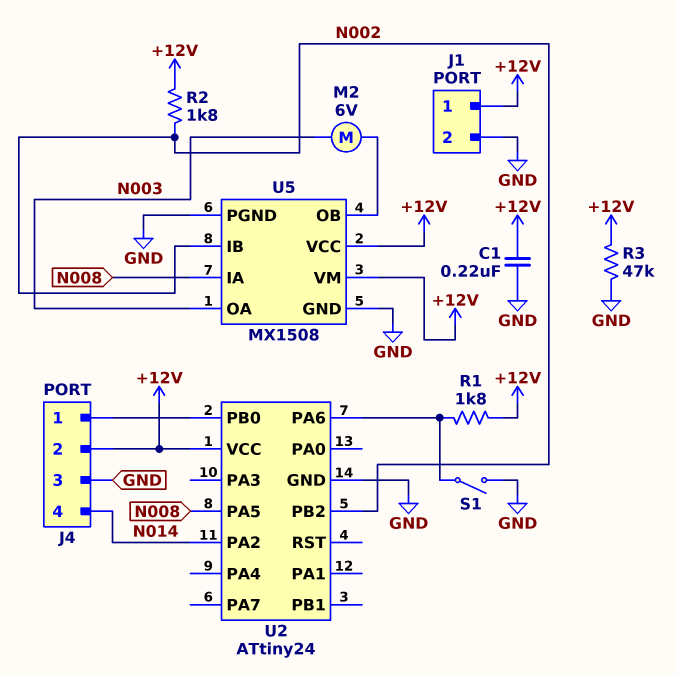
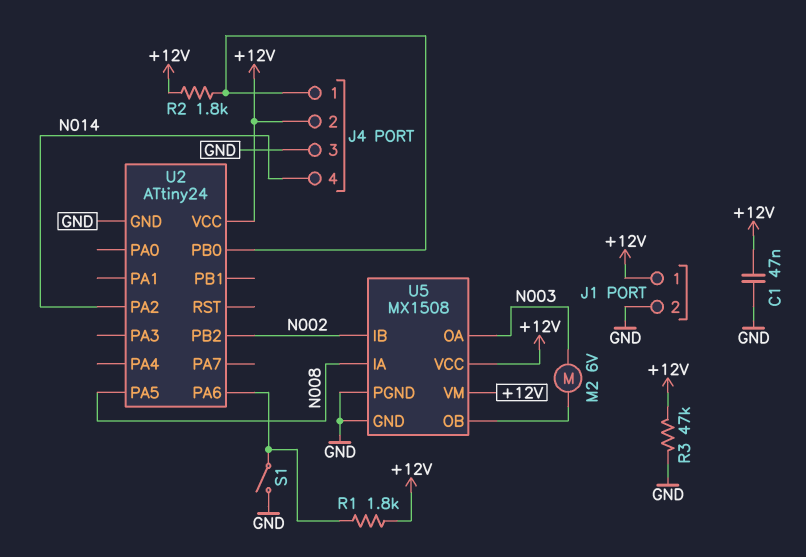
C1: 220nF (+12V, GND) -> 47nF (+12V, GND)
R2: 1.8k (+12V, N002) -> 1.8k (+12V, J4/1)

